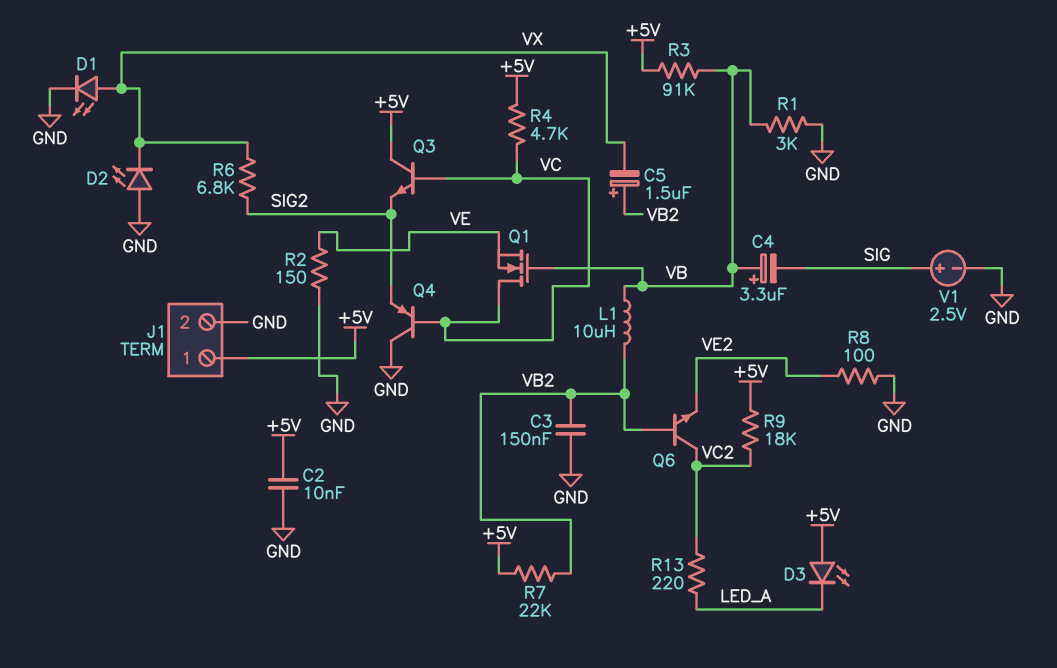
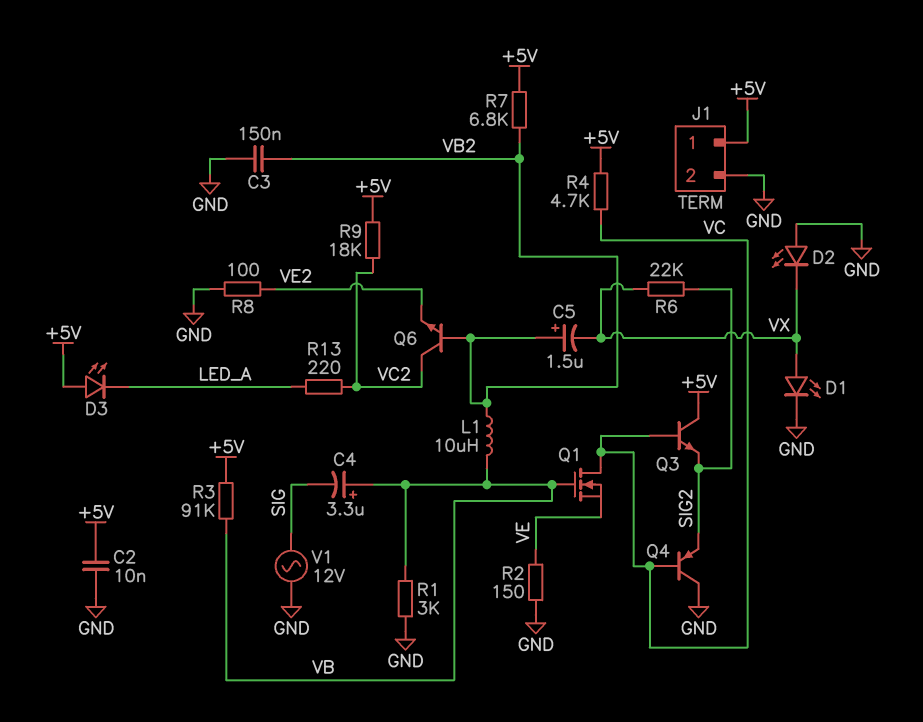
R6: 6.8k (SIG2, VX) -> 22k (SIG2, VX)
R7: 22k (+5V, VB2) -> 6.8k (+5V, VB2)
V1: 2.5V (plus SIG, minus GND) -> AC 12V (GND, SIG)

